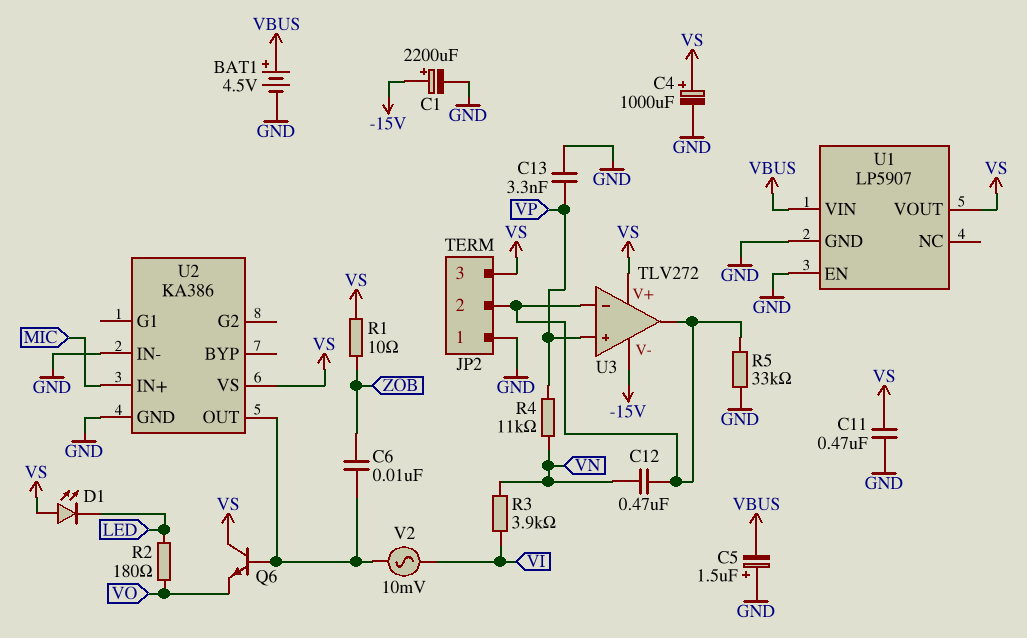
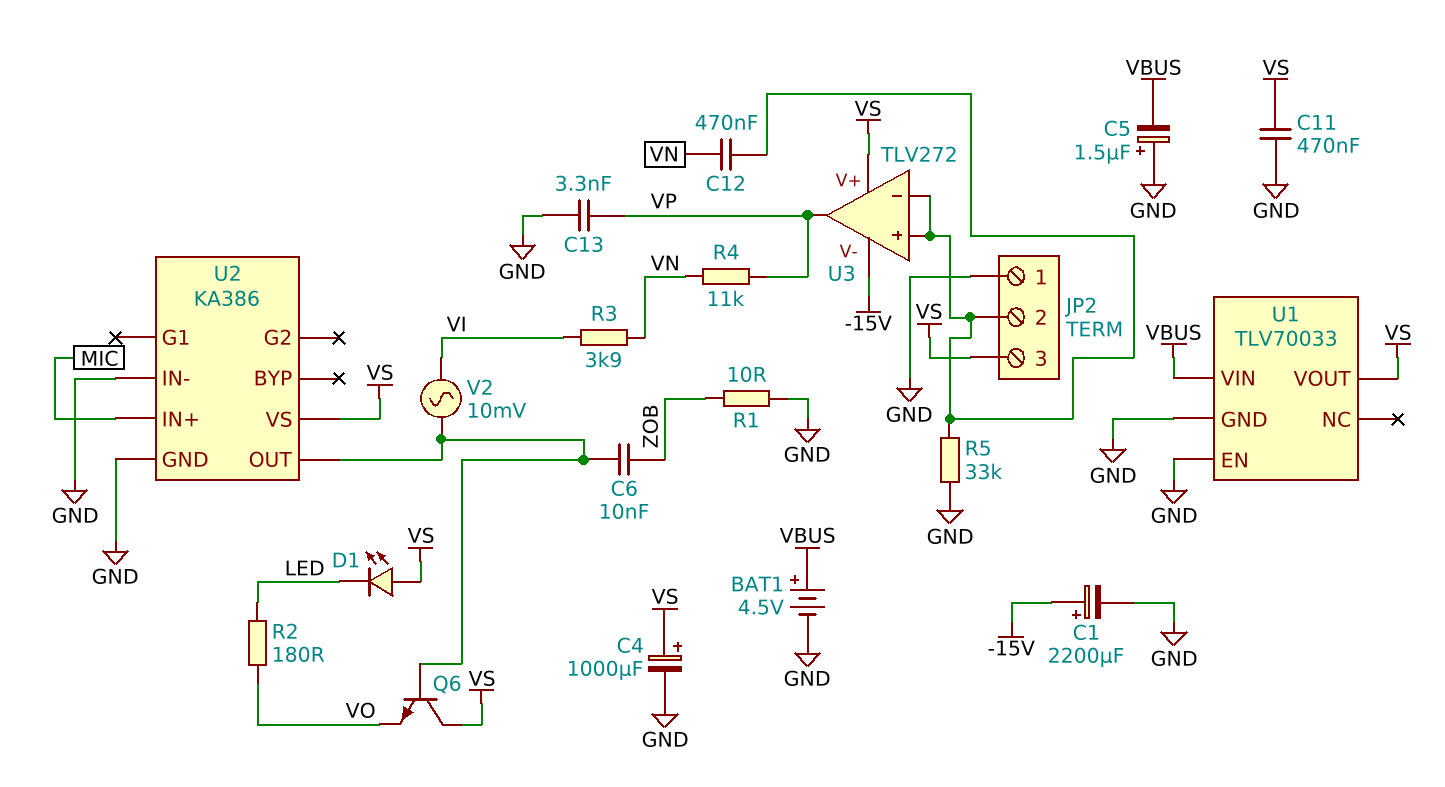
R1: 10 (VS, ZOB) -> 10 (GND, ZOB)
U1: LP5907 -> TLV70033
U3 pin in+: VP -> JP2/2
U3 pin out: JP2/2 -> VP

